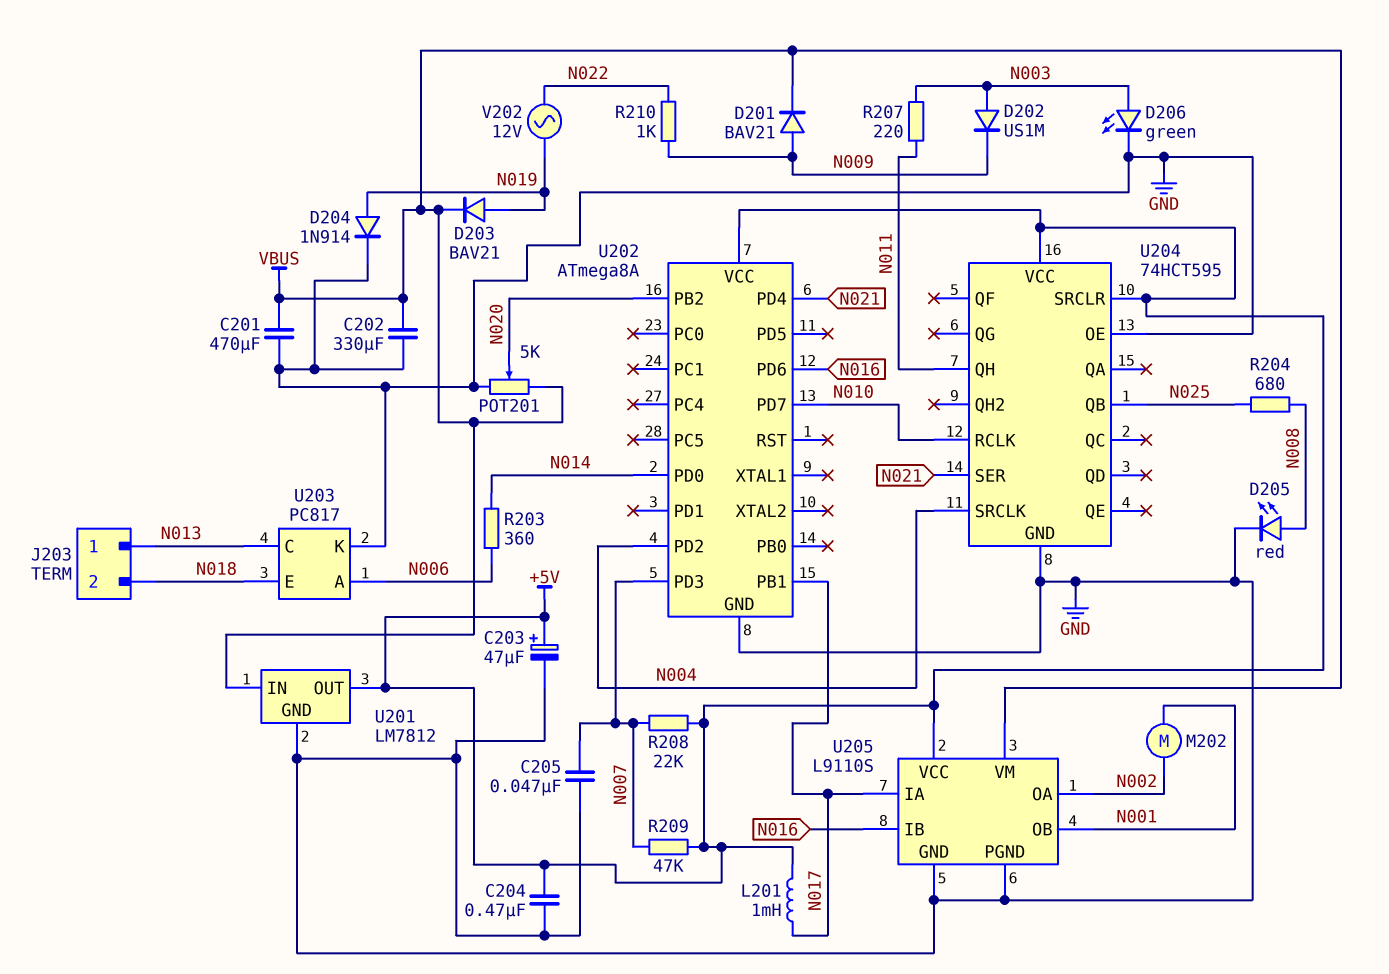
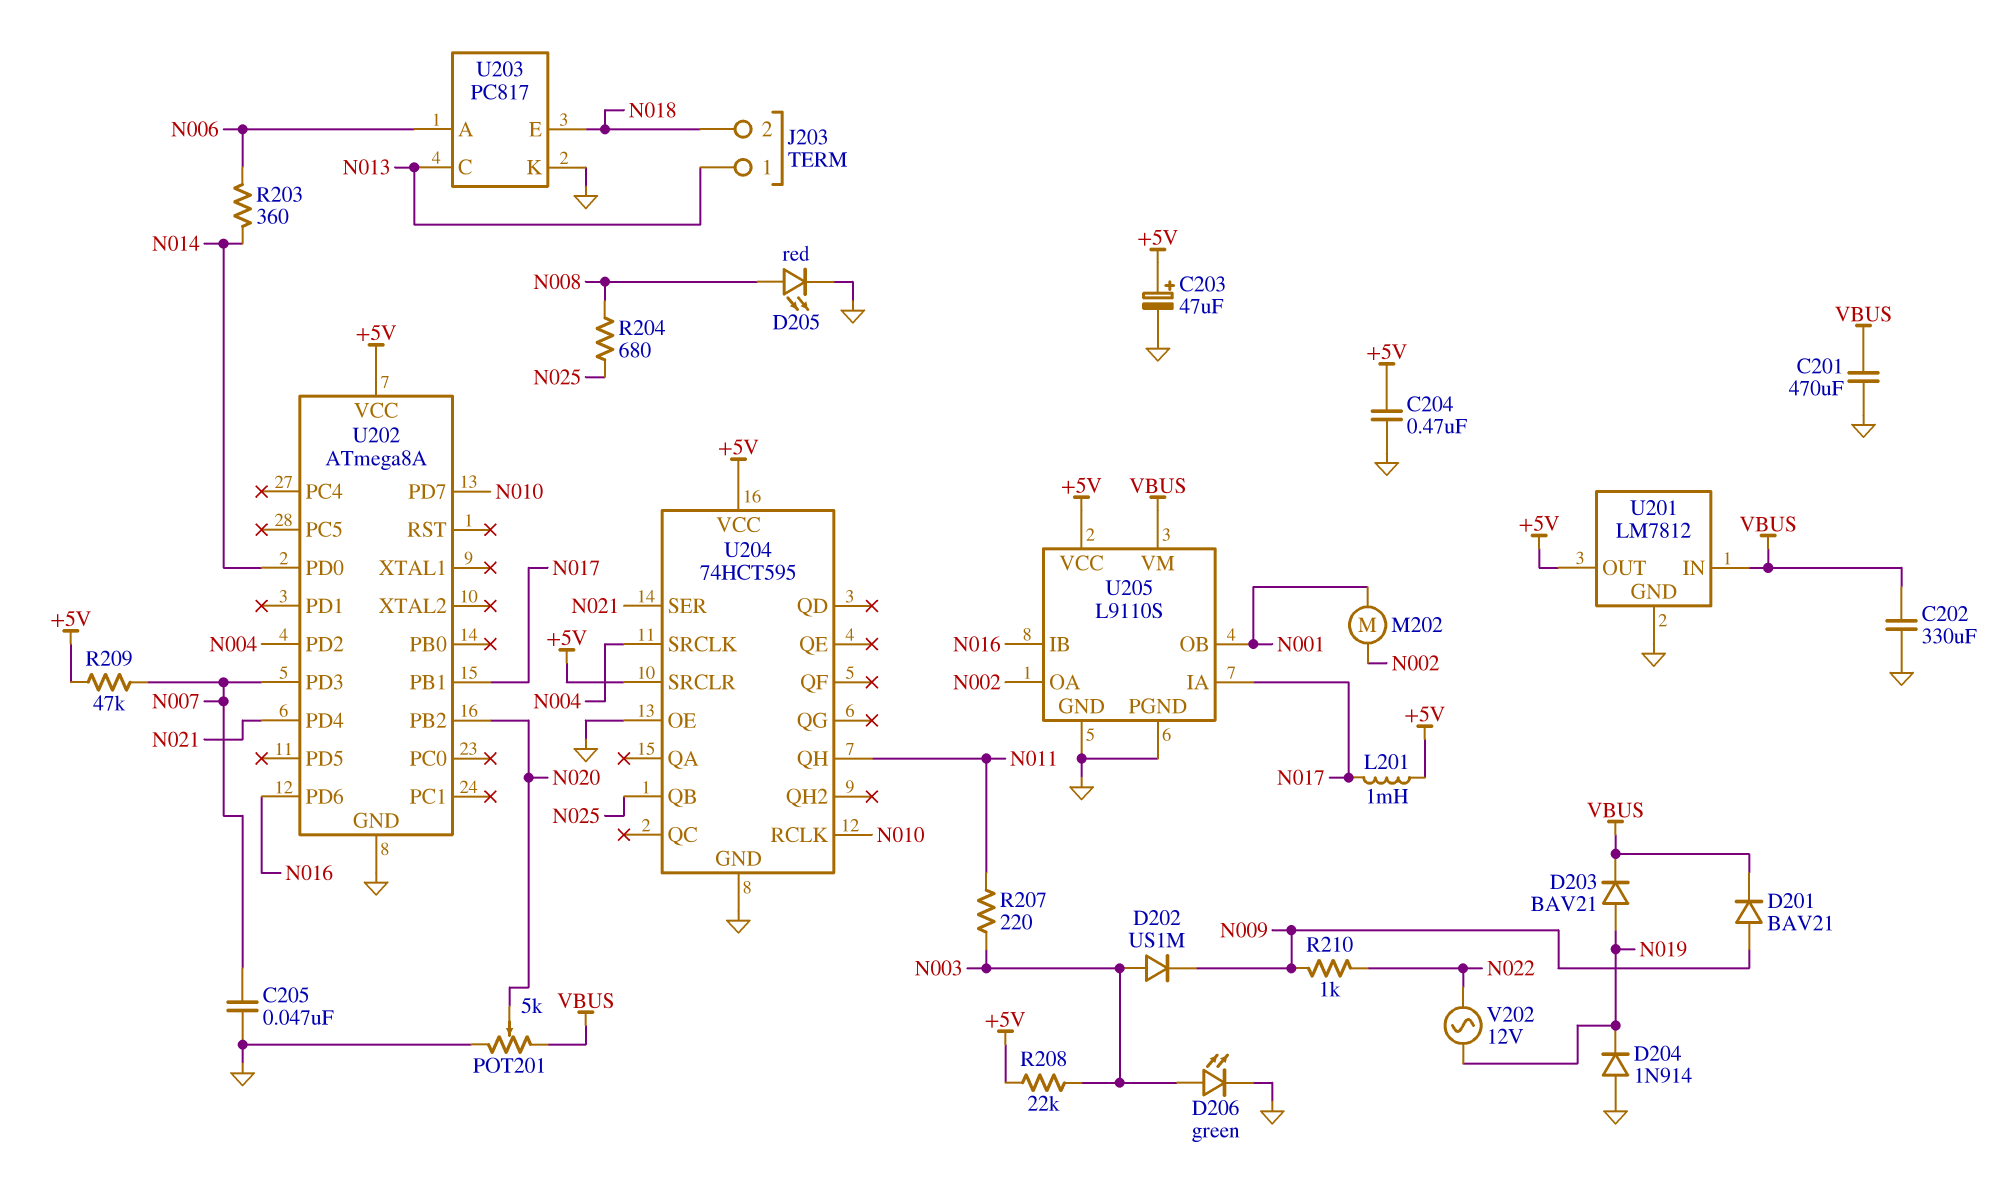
D204: diode 1N914 (A N019, K GND) -> diode 1N914 (A GND, K N019)
R208: 22k (+5V, N007) -> 22k (+5V, N003)

